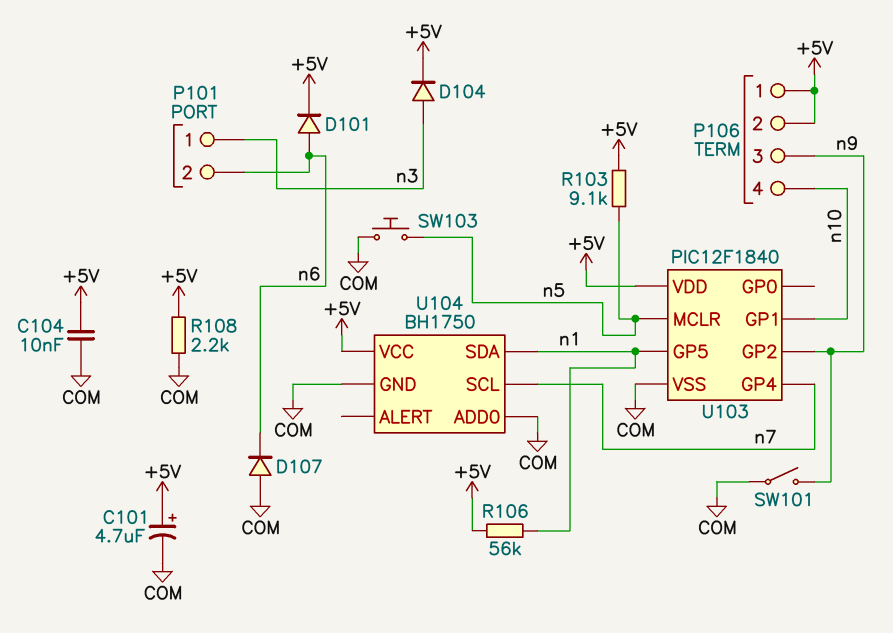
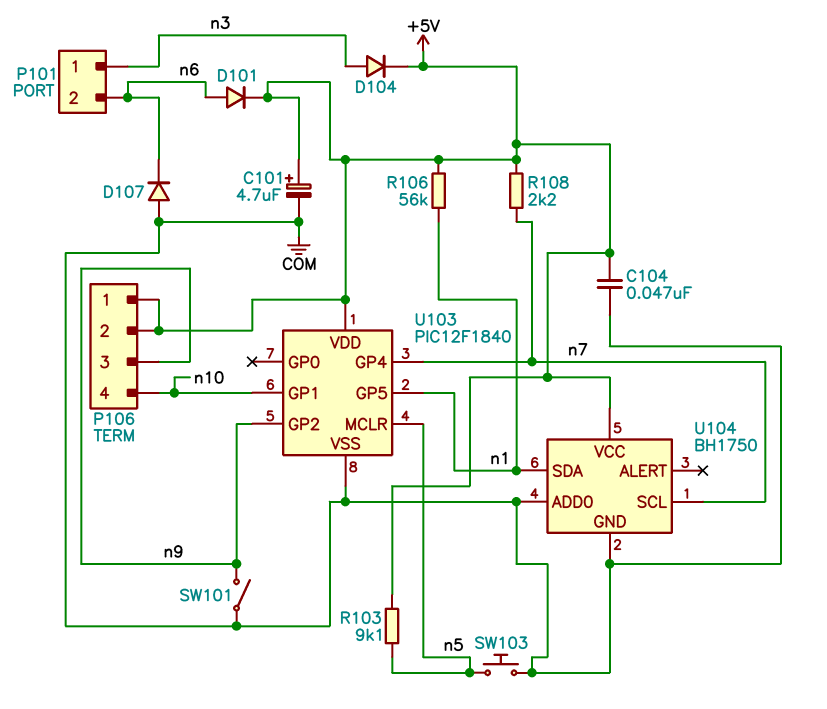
C104: 10nF (+5V, COM) -> 47nF (+5V, COM)
R108: 2.2k (+5V, COM) -> 2.2k (+5V, n7)

